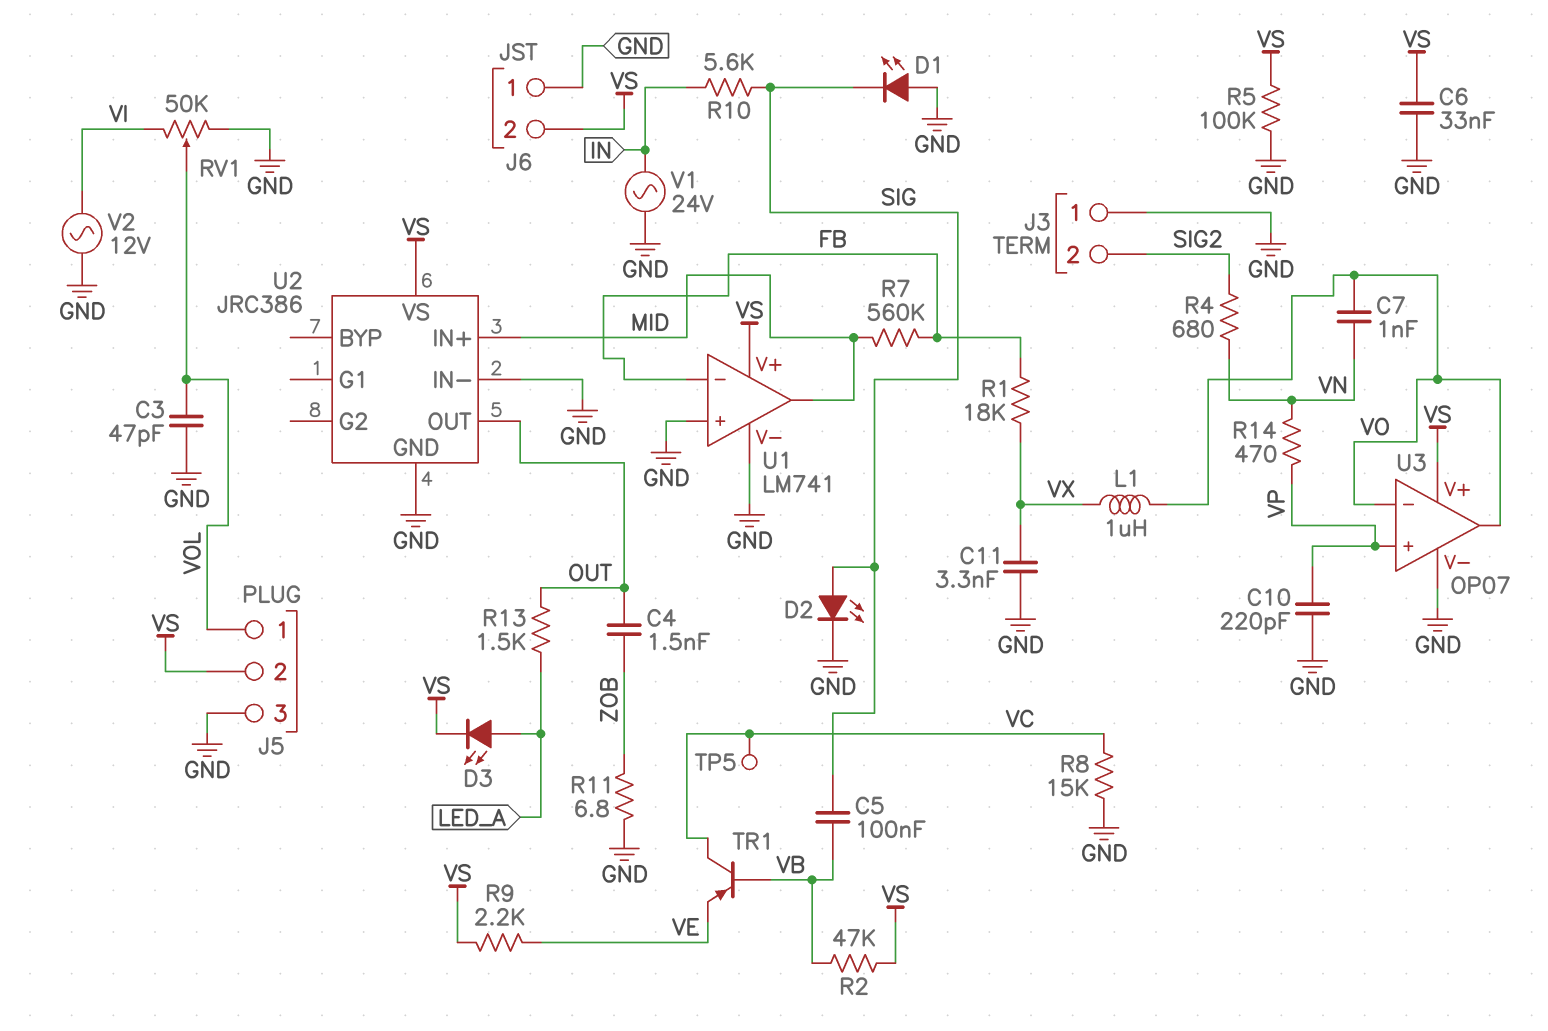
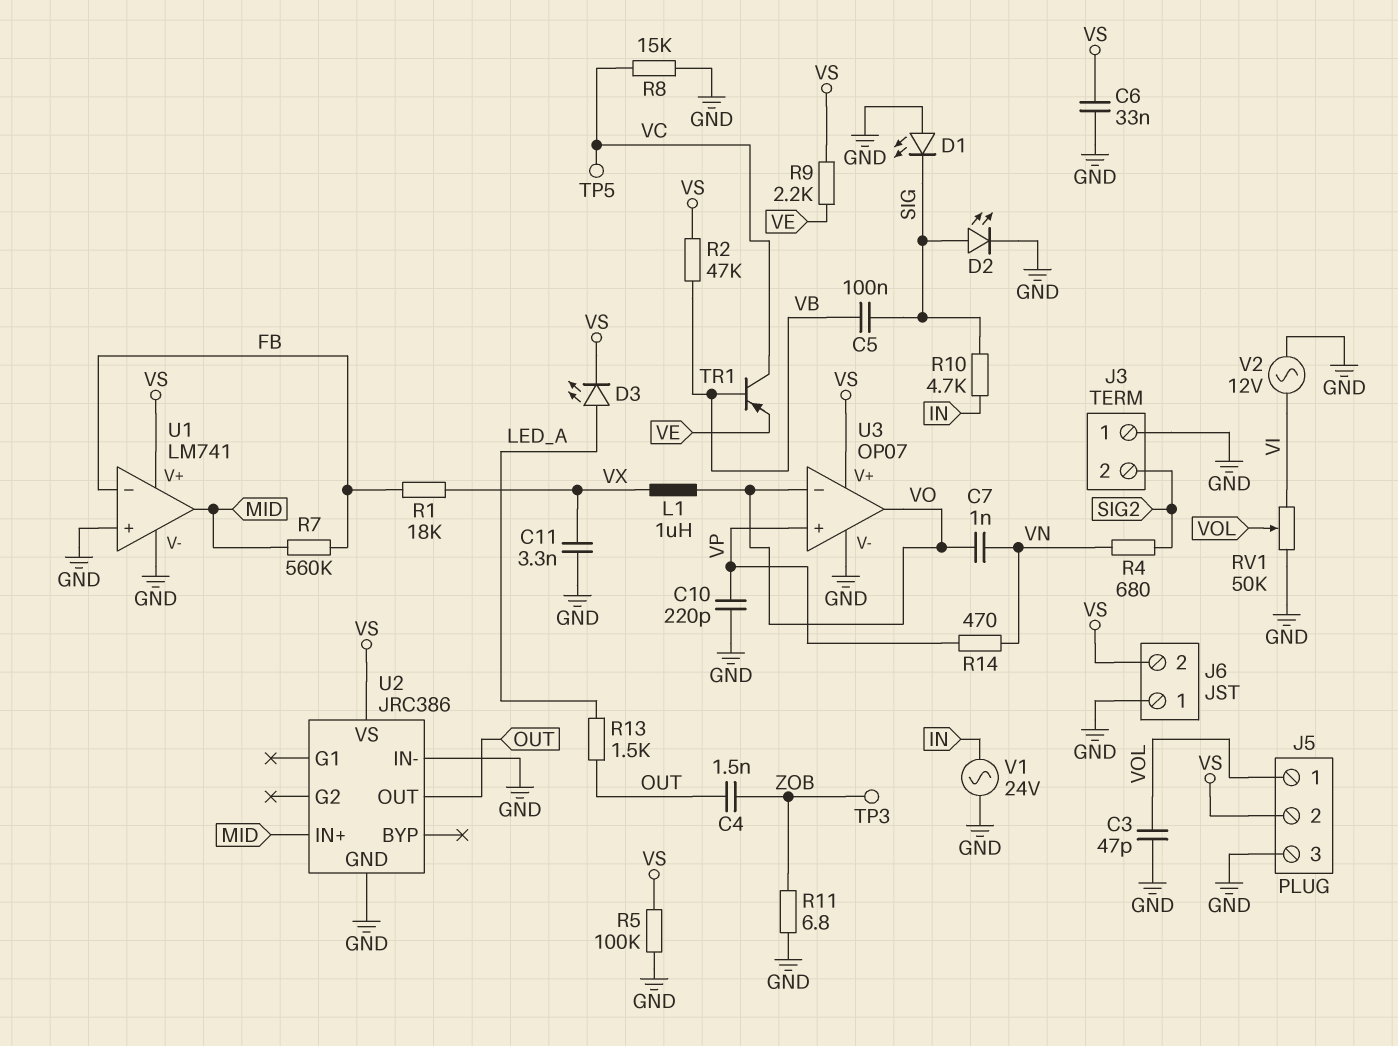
R10: 5.6k (IN, SIG) -> 4.7k (IN, SIG)
TP3: none -> test point (ZOB)

